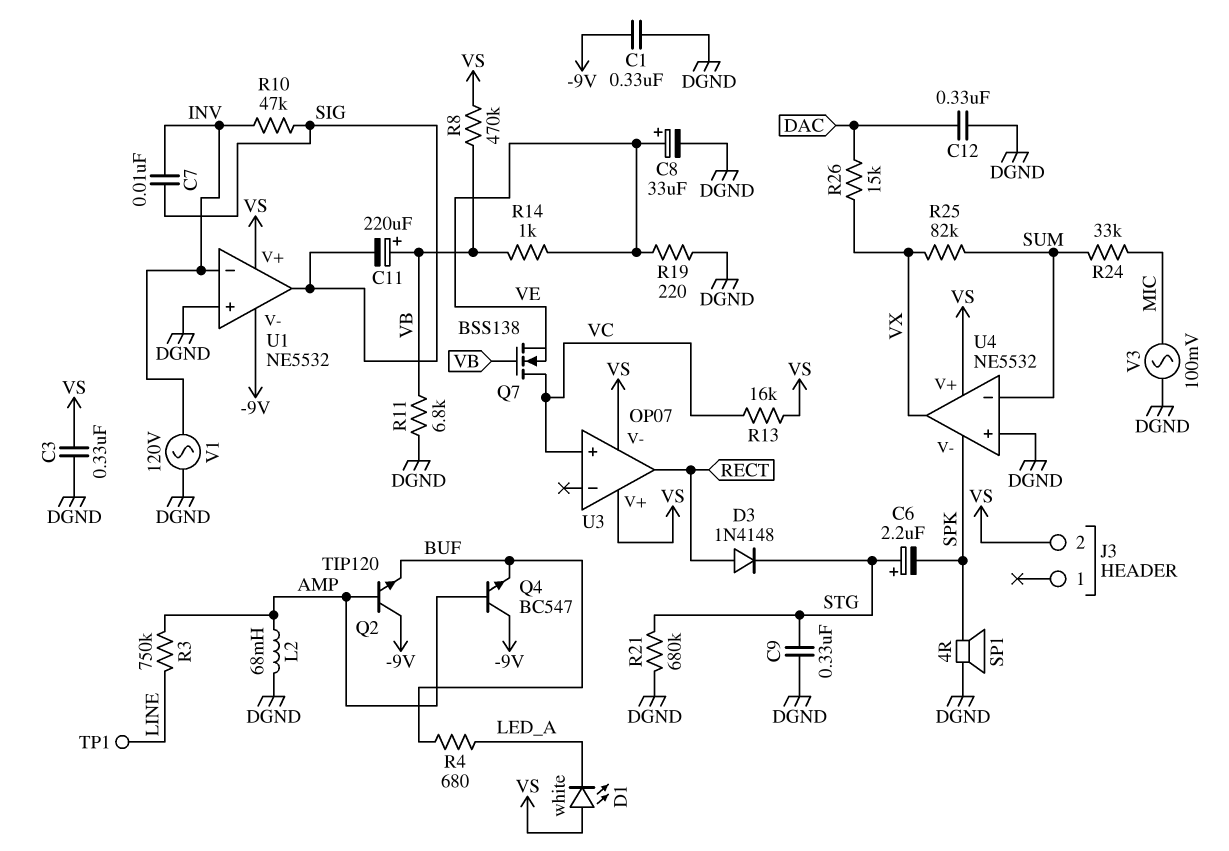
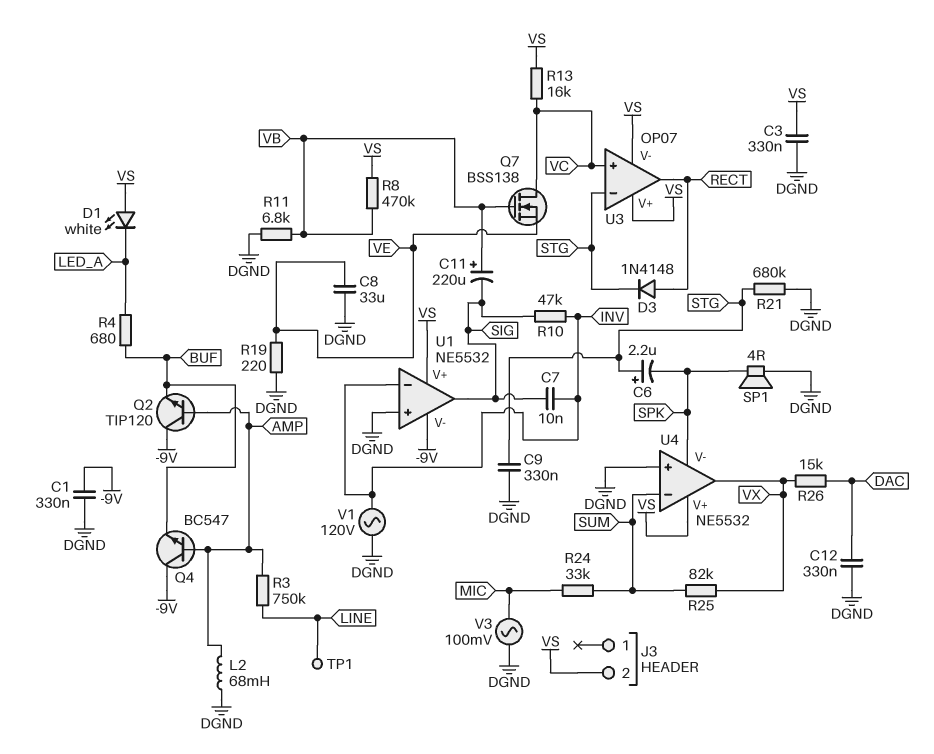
C8: 33uF (plus VE, minus DGND) -> 33uF (DGND, VE)
R14: 1k (VB, VE) -> none
U3 pin in-: none -> STG

